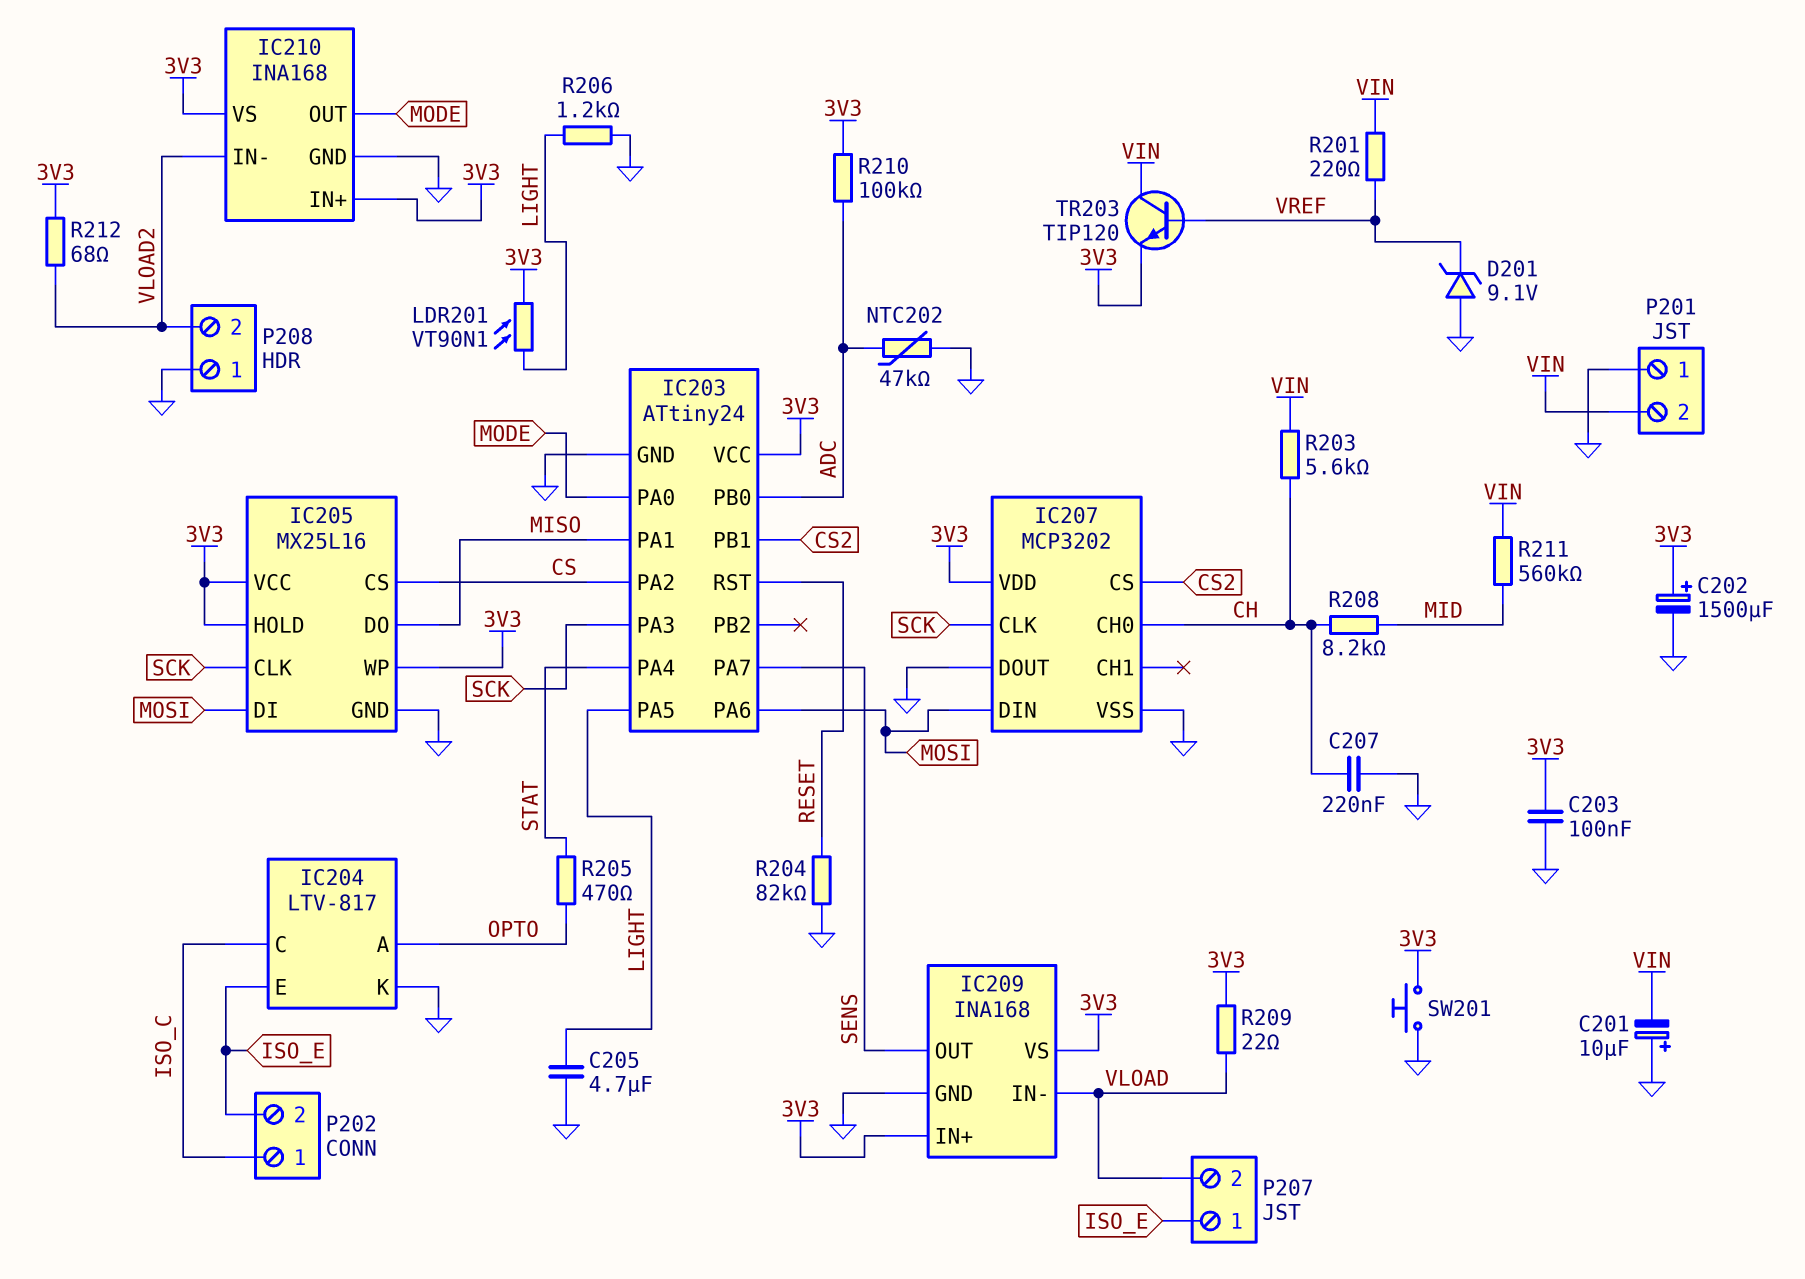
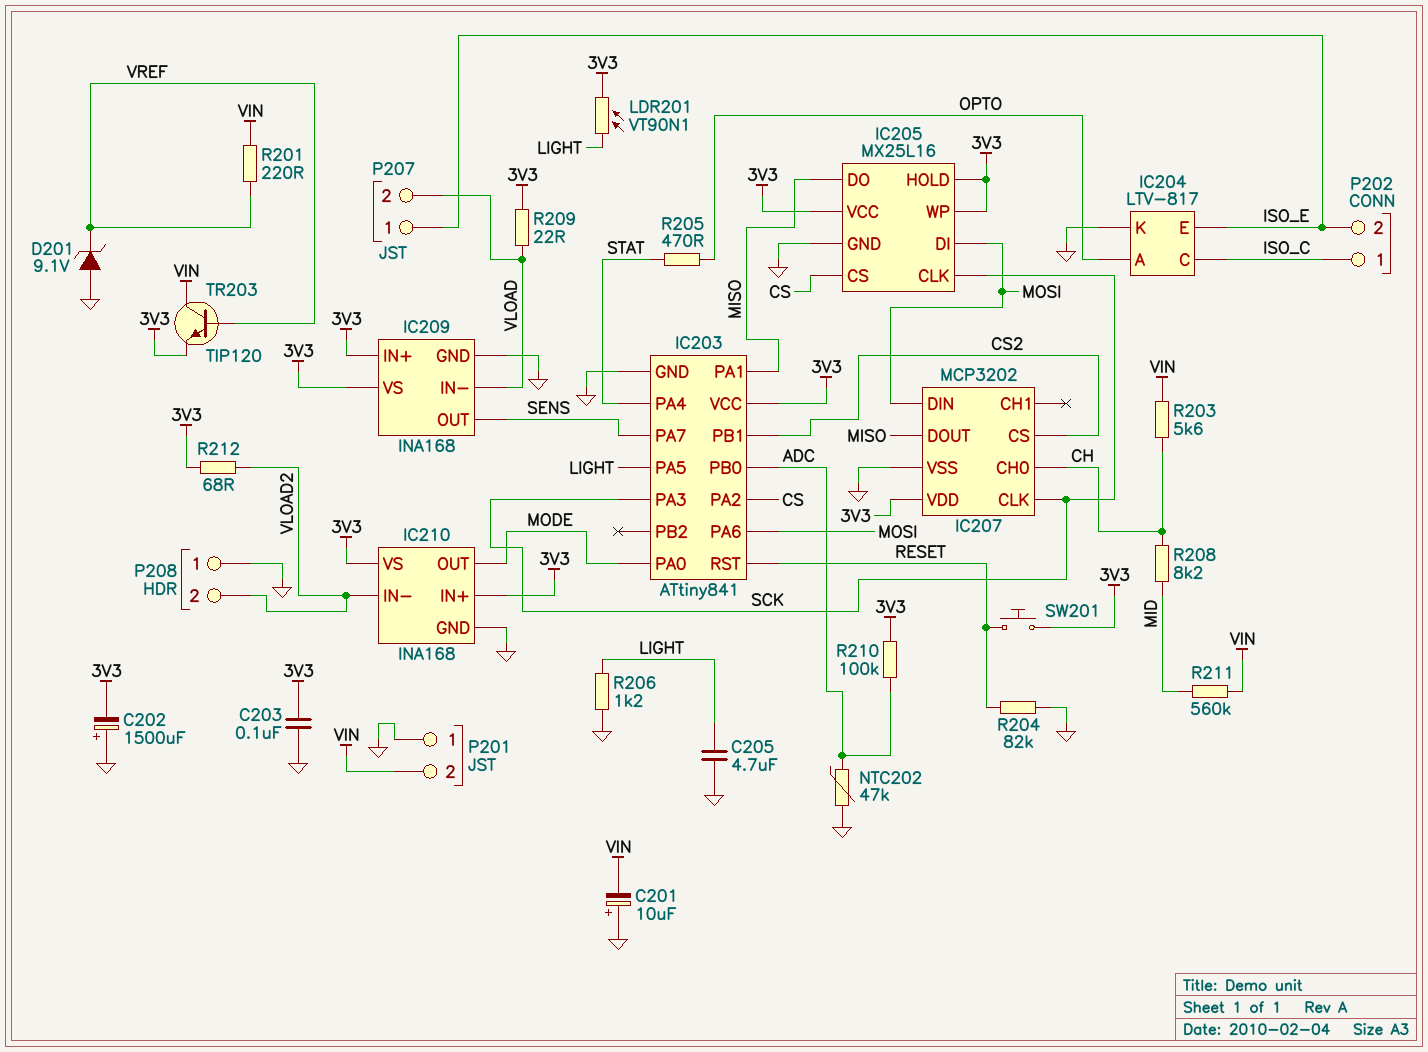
C202: 1500uF (plus 3V3, minus GND) -> 1500uF (plus GND, minus 3V3)
C207: 220nF (CH, GND) -> none
IC203: ATtiny24 -> ATtiny841
IC207 pin DOUT: GND -> MISO
SW201: button (3V3, GND) -> button (3V3, RESET)

